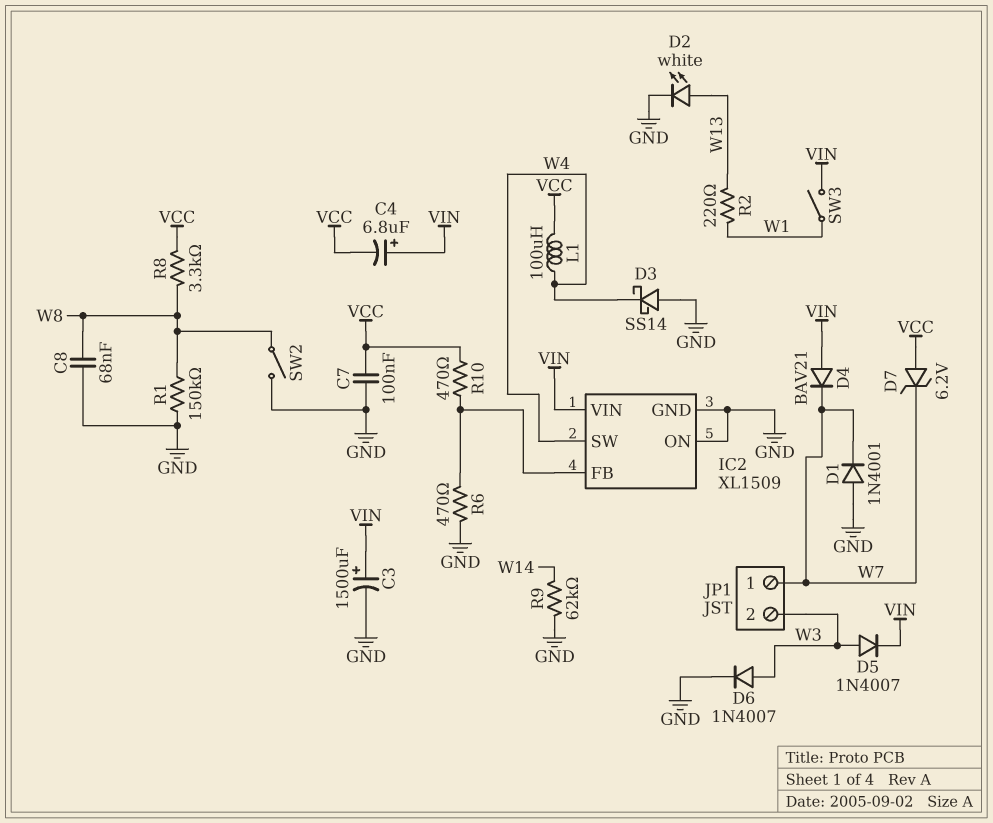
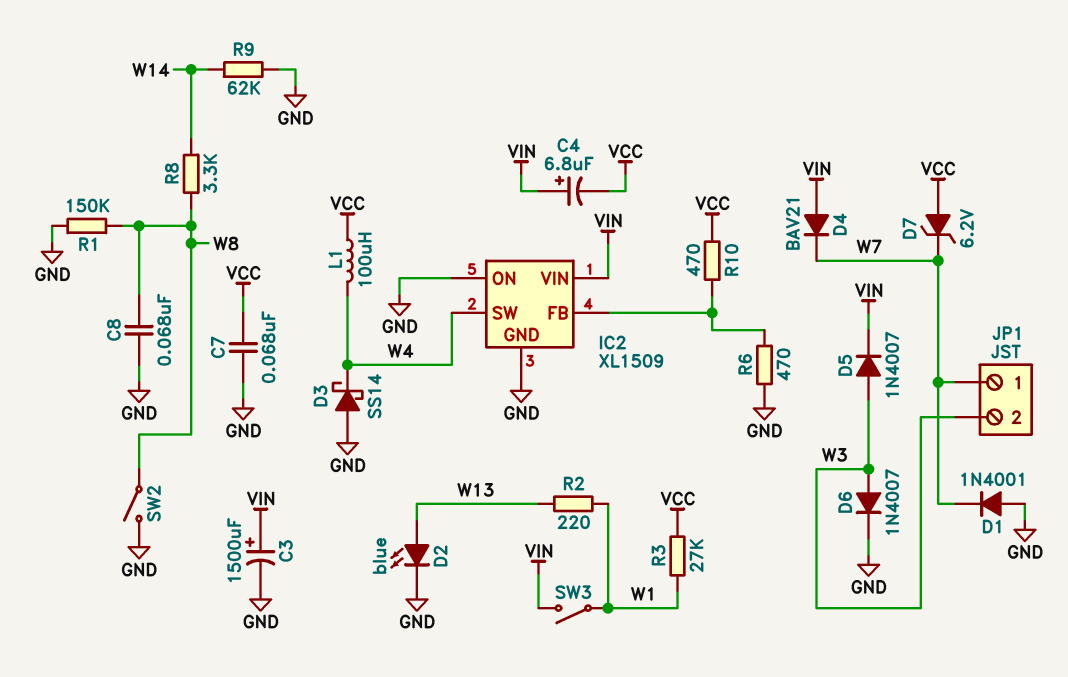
C7: 100nF (GND, VCC) -> 68nF (GND, VCC)
D2: LED white (A W13, K GND) -> LED blue (A W13, K GND)
R3: none -> 27k (VCC, W1)
R8: 3.3k (VCC, W8) -> 3.3k (W8, W14)

